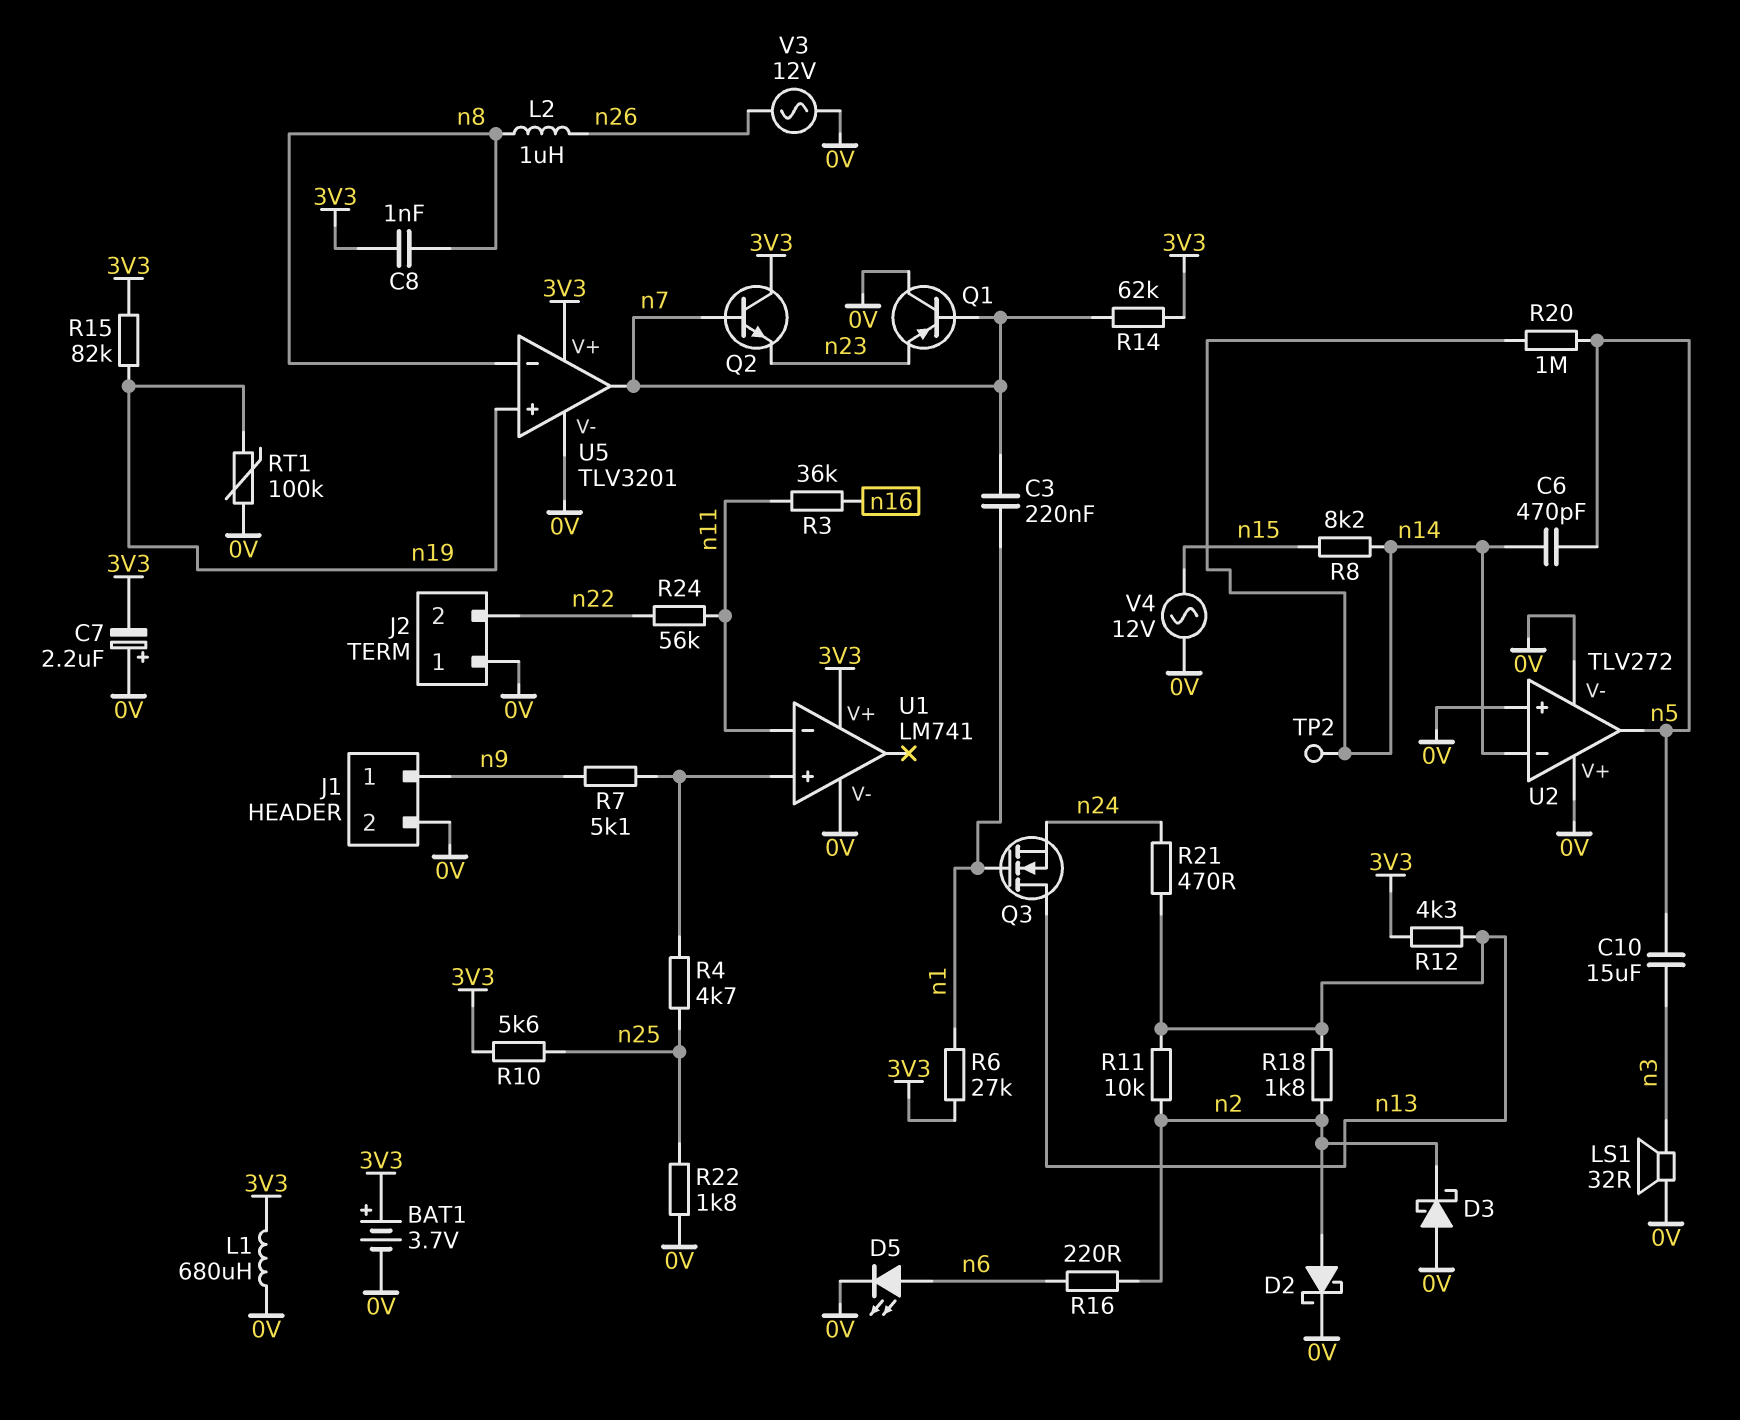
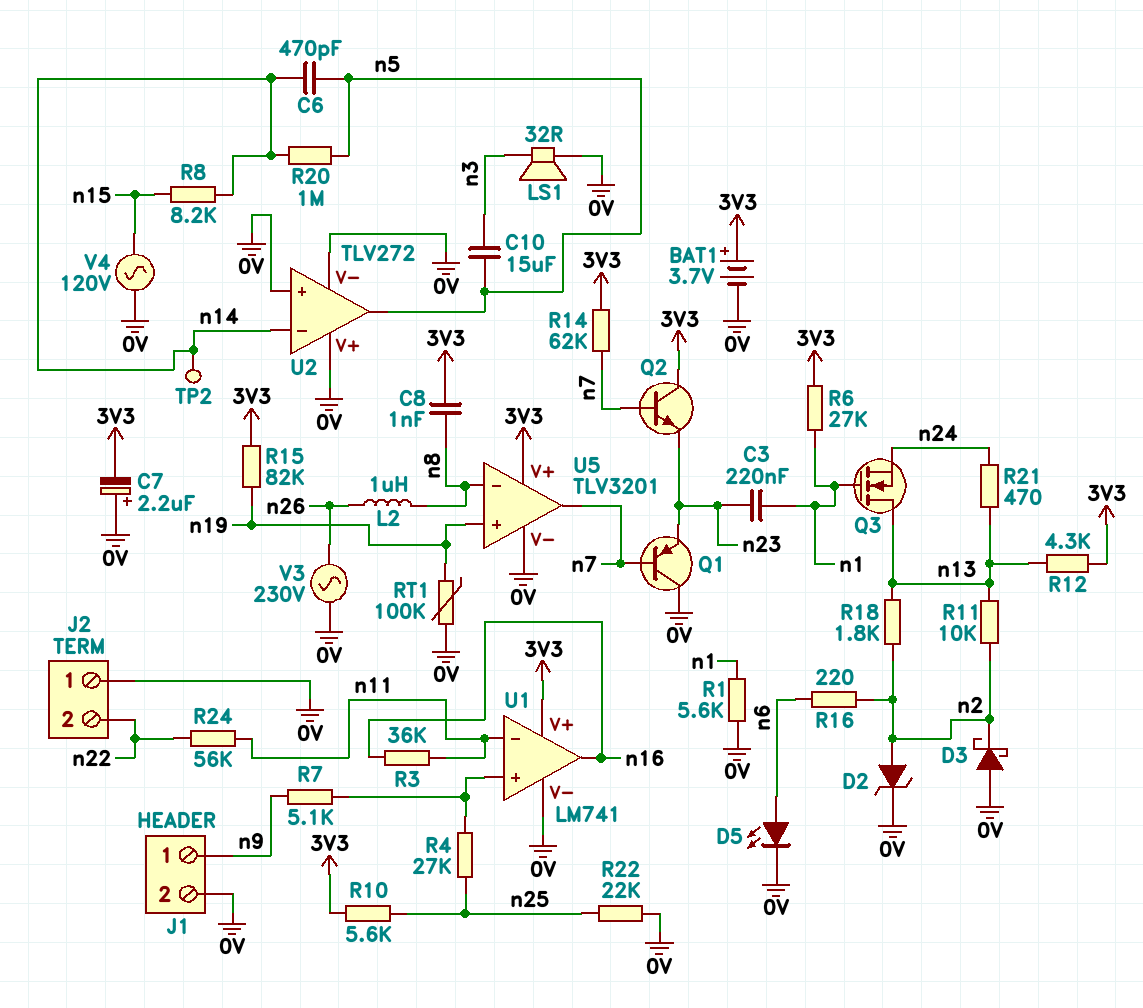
C3: 220nF (n1, n7) -> 220nF (n1, n23)
D2: schottky (A n2, K 0V) -> zener (A n2, K 0V)
L1: 680uH (0V, 3V3) -> none
R1: none -> 5.6k (0V, n1)
R4: 4.7k (U1/in+, n25) -> 27k (U1/in+, n25)
R22: 1.8k (0V, n25) -> 22k (0V, n25)
U1 pin out: none -> n16
V3: AC 12V (0V, n26) -> AC 230V (0V, n26)
V4: AC 12V (0V, n15) -> AC 120V (0V, n15)

